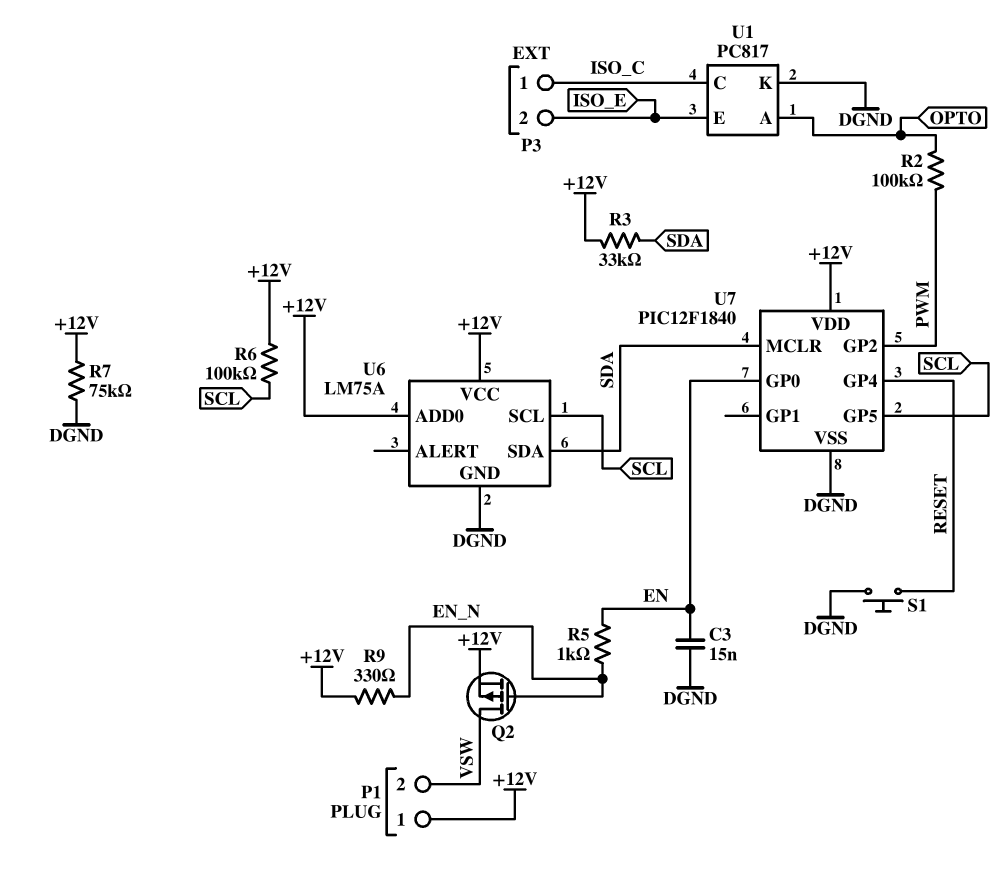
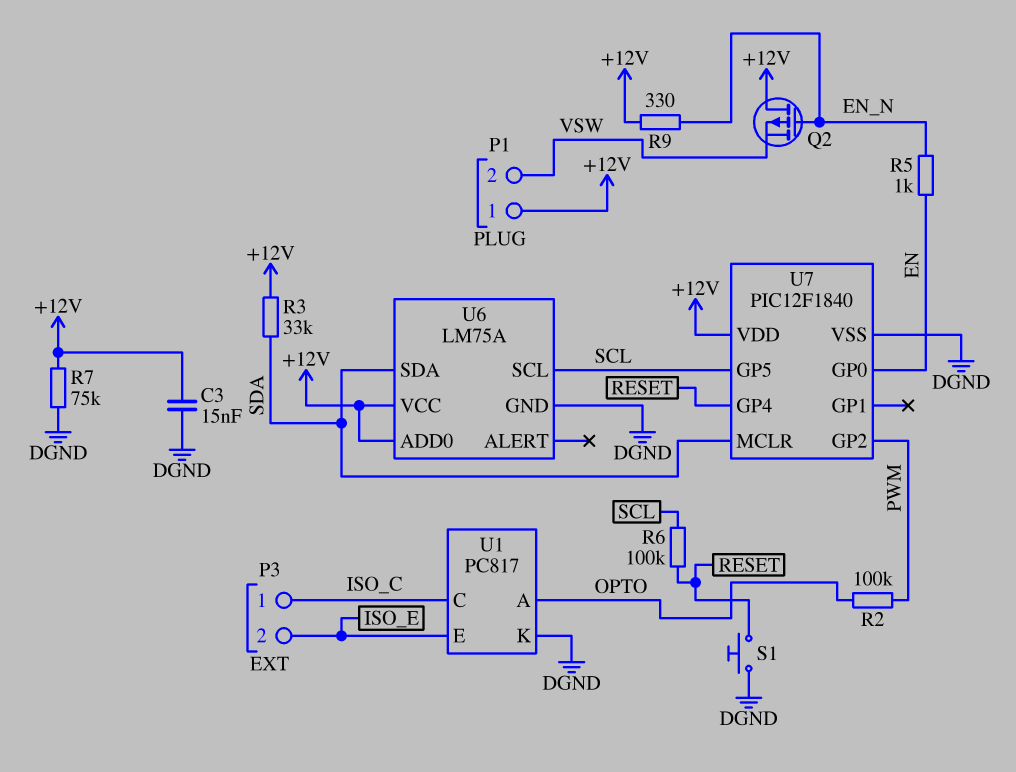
C3: 15nF (DGND, EN) -> 15nF (+12V, DGND)
Q2: PMOS (G EN_N, D VSW, S +12V) -> PMOS (G EN_N, D +12V, S VSW)
R6: 100k (+12V, SCL) -> 100k (RESET, SCL)

